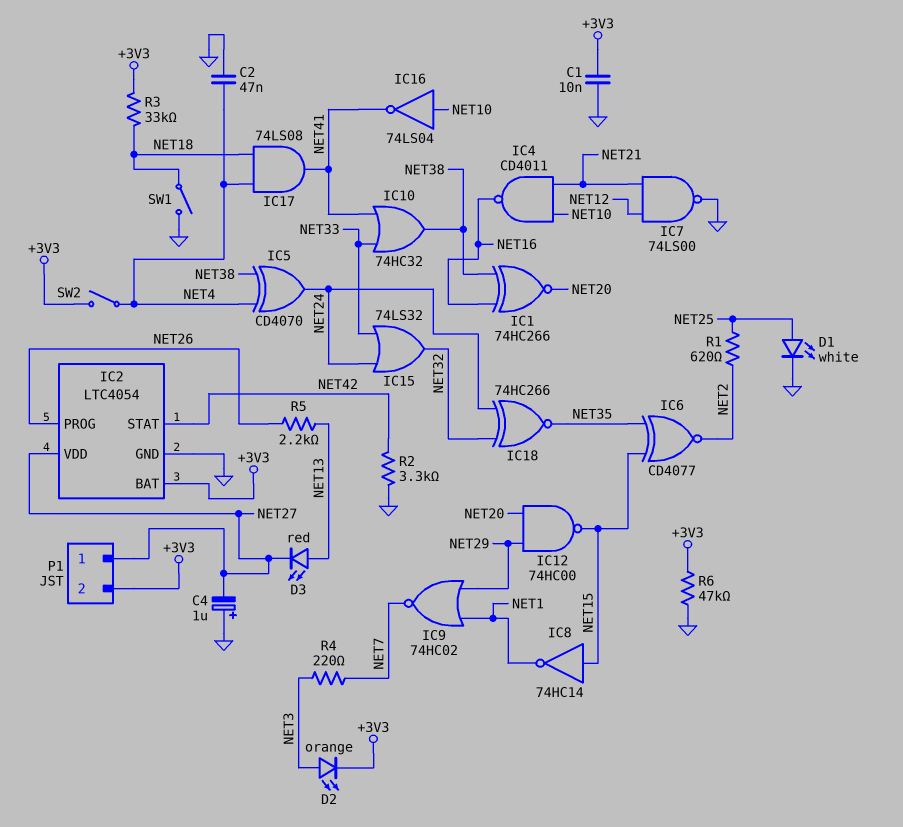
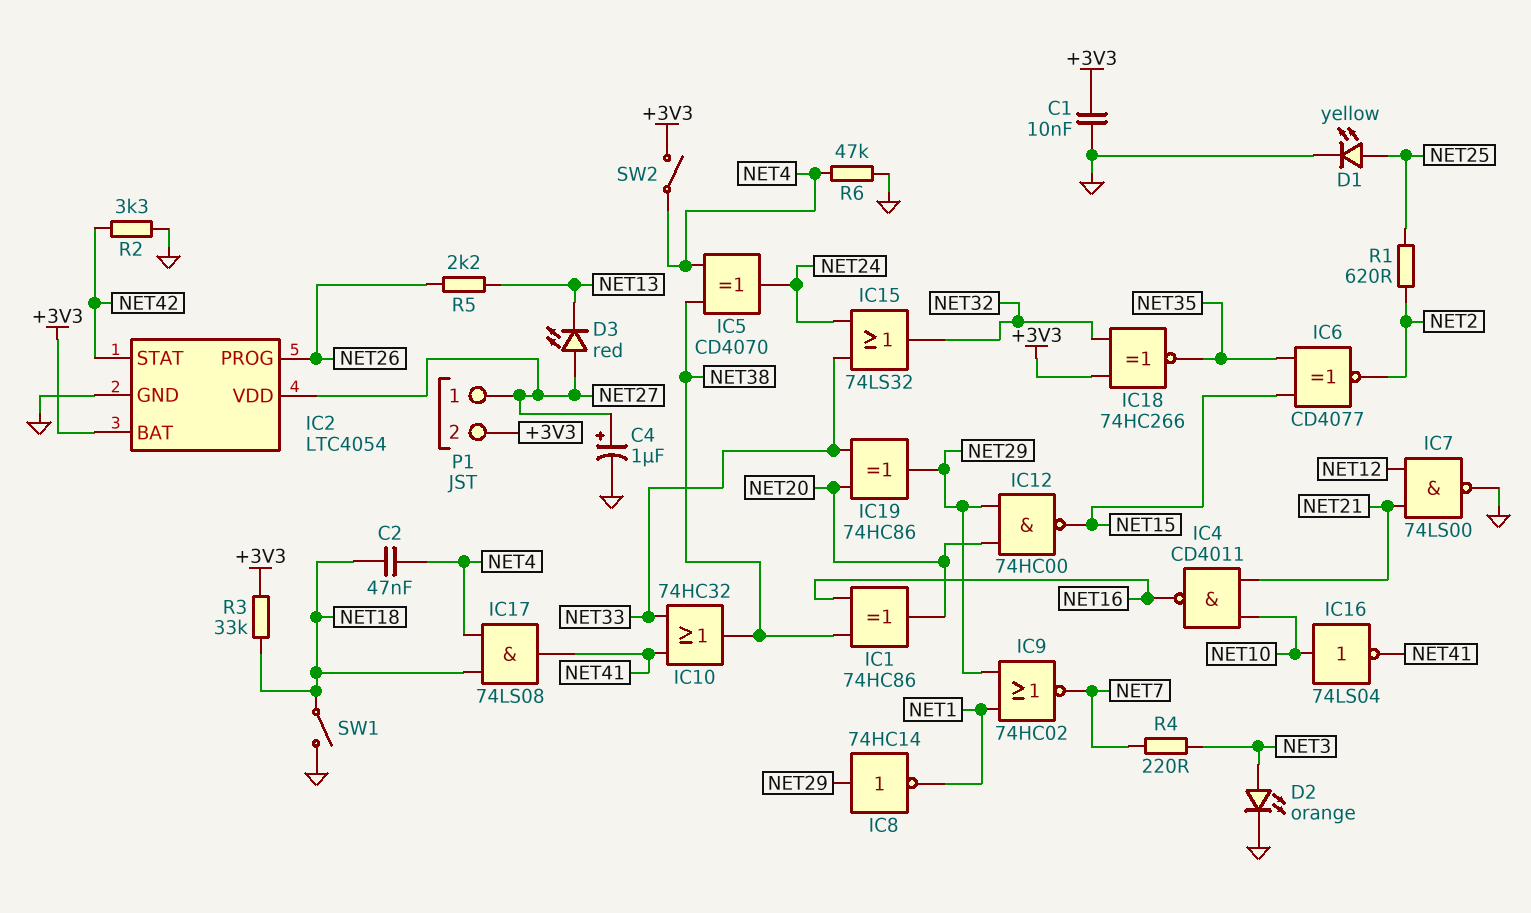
C2: 47nF (GND, NET4) -> 47nF (NET4, NET18)
C4: 1uF (plus GND, minus NET27) -> 1uF (plus NET27, minus GND)
D1: LED white (A NET25, K GND) -> LED yellow (A NET25, K GND)
D2: LED orange (A NET3, K +3V3) -> LED orange (A NET3, K GND)
D3: LED red (A NET13, K NET27) -> LED red (A NET27, K NET13)
IC1: XNOR 74HC266 (in NET16, in NET38, out NET20) -> XOR 74HC86 (in NET16, in NET38, out NET20)
IC8: NOT 74HC14 (in NET15, out NET1) -> NOT 74HC14 (in NET29, out NET1)
IC18: XNOR 74HC266 (in NET24, in NET32, out NET35) -> XNOR 74HC266 (in +3V3, in NET32, out NET35)
IC19: none -> XOR 74HC86 (in NET20, in NET33, out NET29)
R6: 47k (+3V3, GND) -> 47k (GND, NET4)

